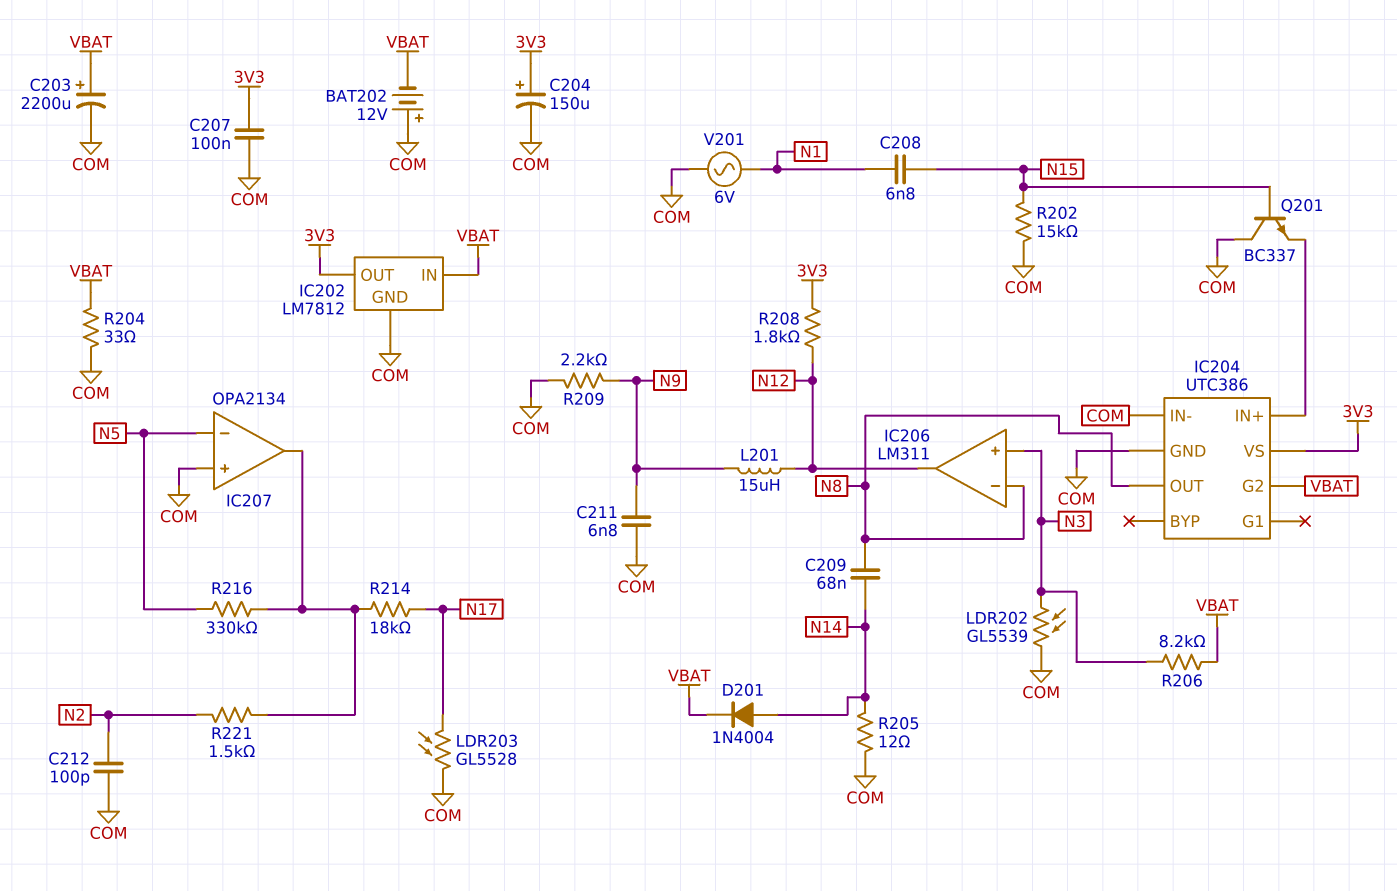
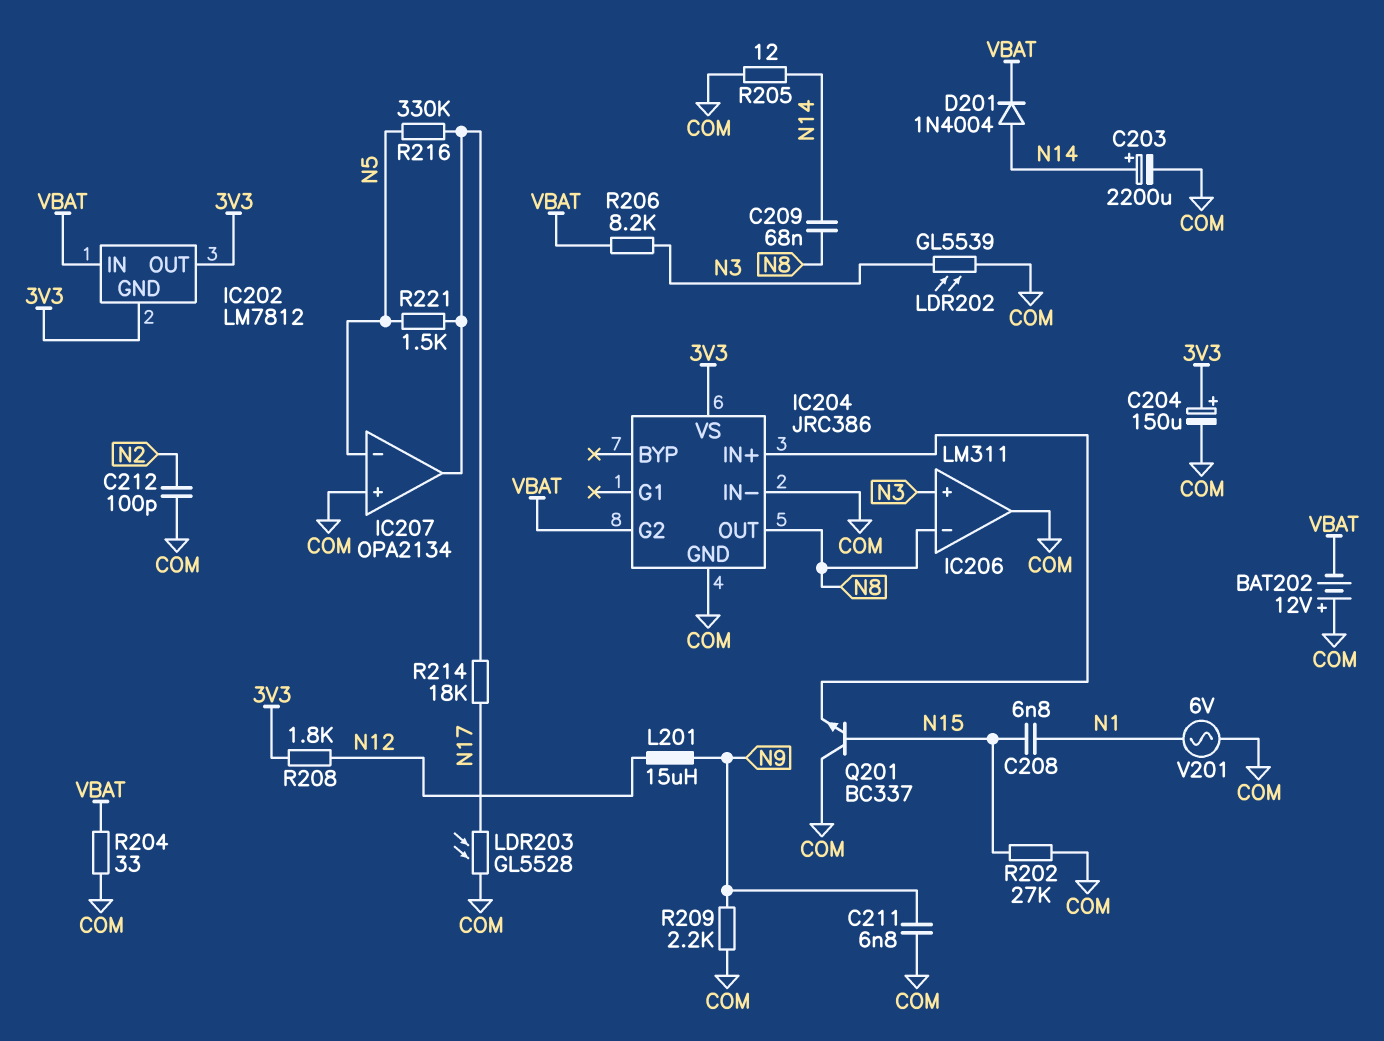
C203: 2200uF (plus VBAT, minus COM) -> 2200uF (plus N14, minus COM)
C207: 100nF (3V3, COM) -> none
IC202 pin GND: COM -> 3V3
IC204: UTC386 -> JRC386
IC206 pin out: N12 -> COM
R202: 15k (COM, N15) -> 27k (COM, N15)
R221: 1.5k (IC207/out, N2) -> 1.5k (IC207/out, N5)

